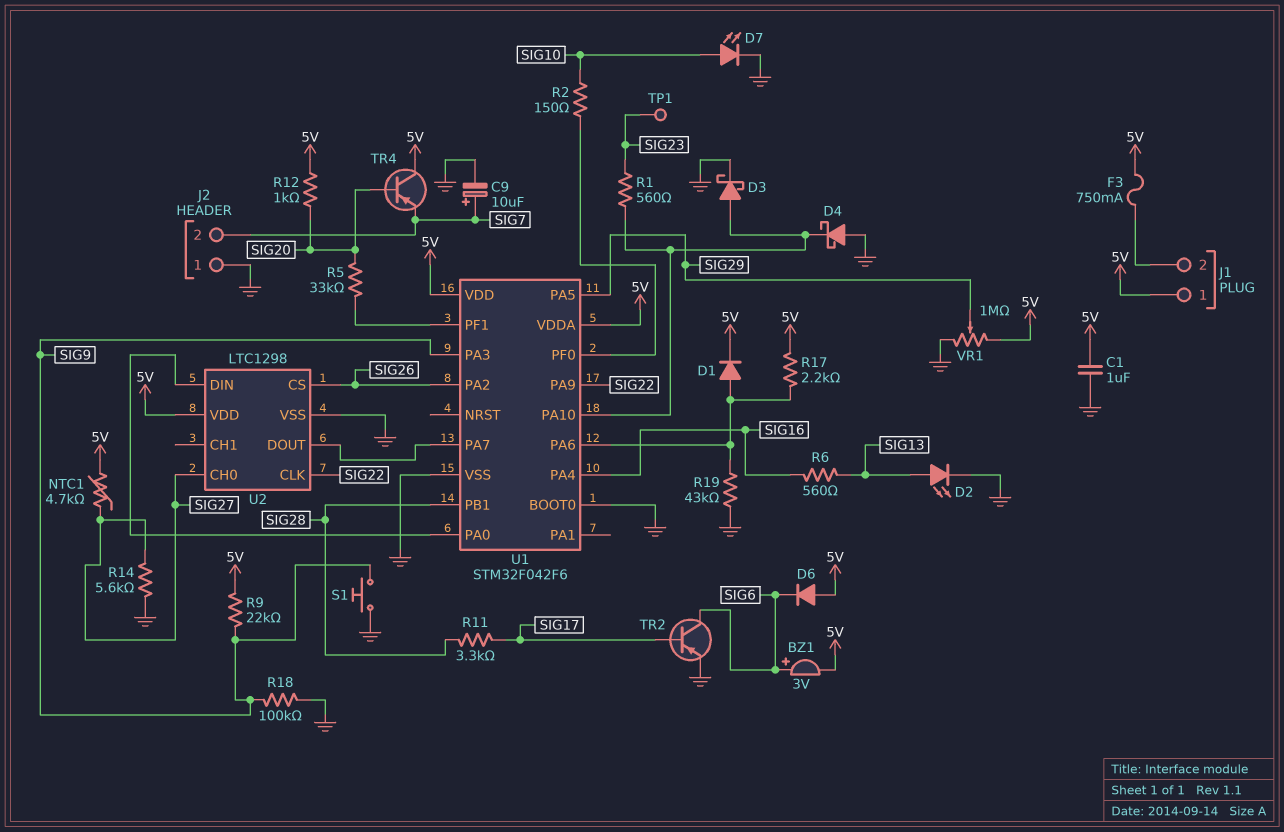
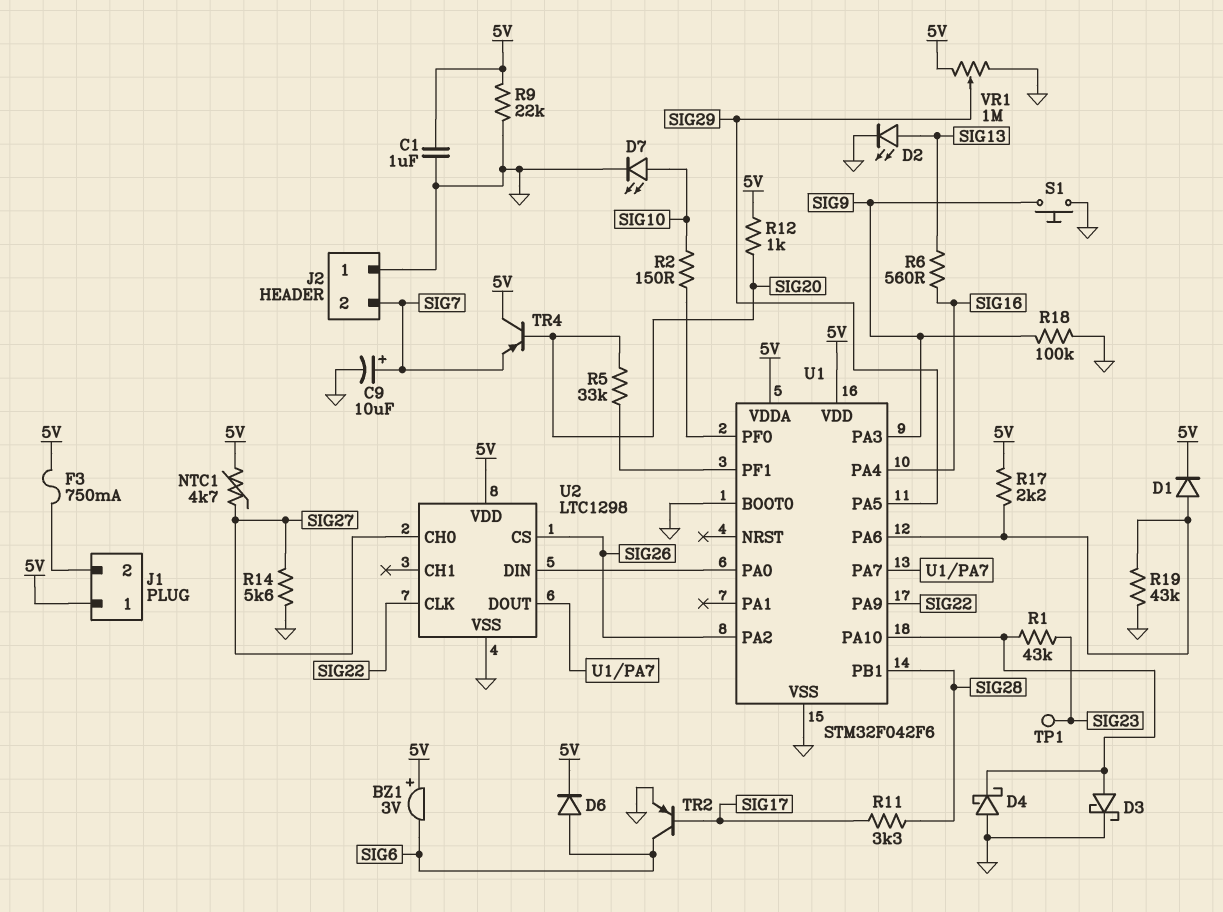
BZ1: buzzer 3V (plus SIG6, minus 5V) -> buzzer 3V (plus 5V, minus SIG6)
D6: diode (A 5V, K SIG6) -> diode (A SIG6, K 5V)
R1: 560 (SIG23, U1/PA10) -> 43k (SIG23, U1/PA10)
R9: 22k (5V, SIG9) -> 22k (5V, GND)

